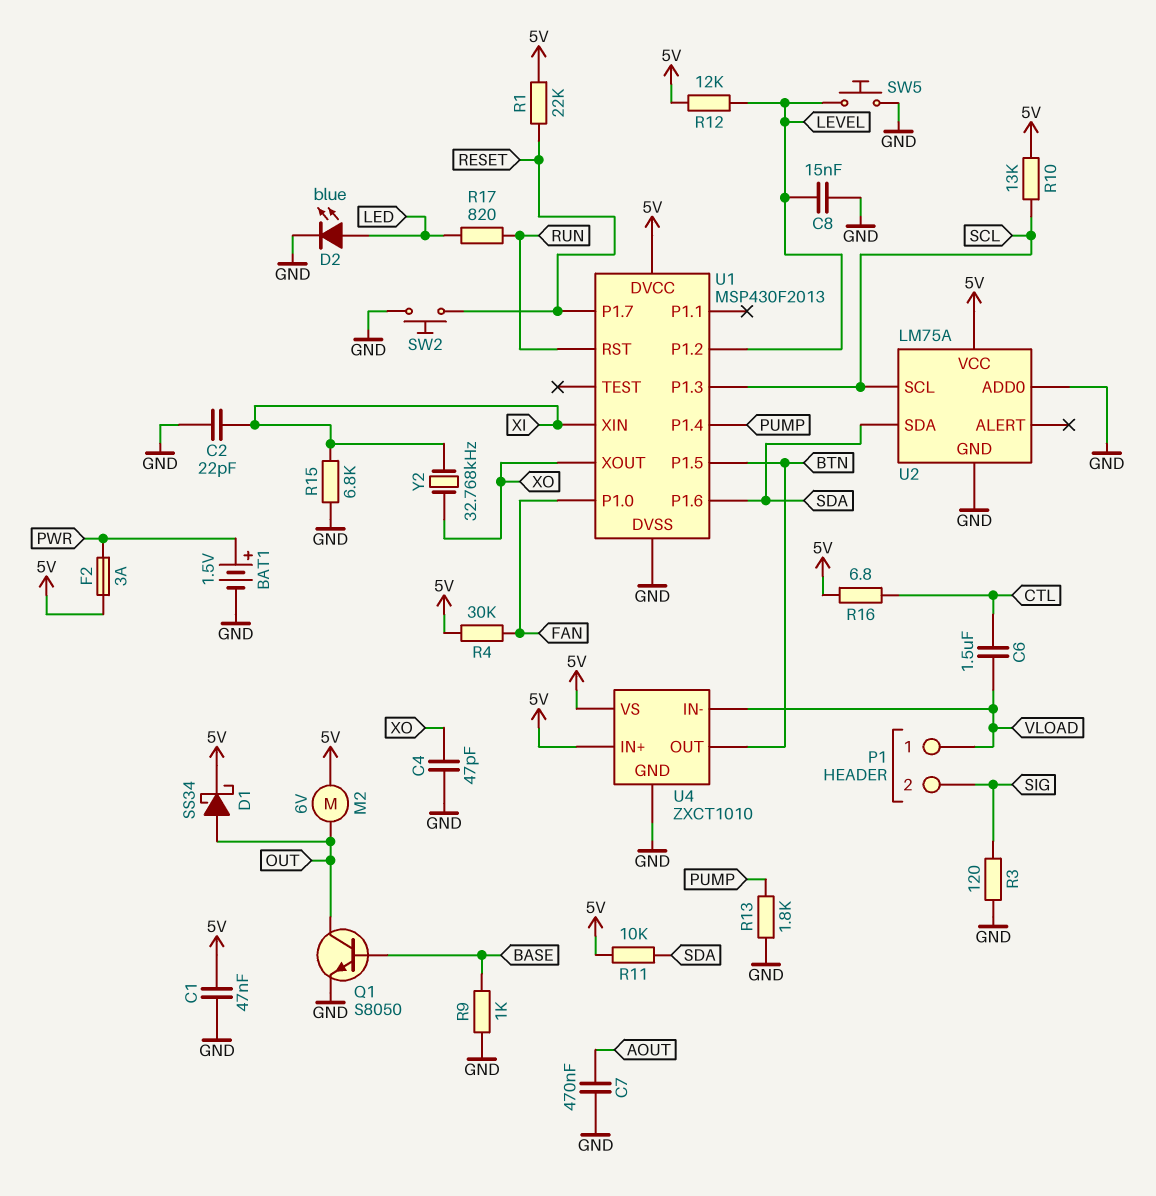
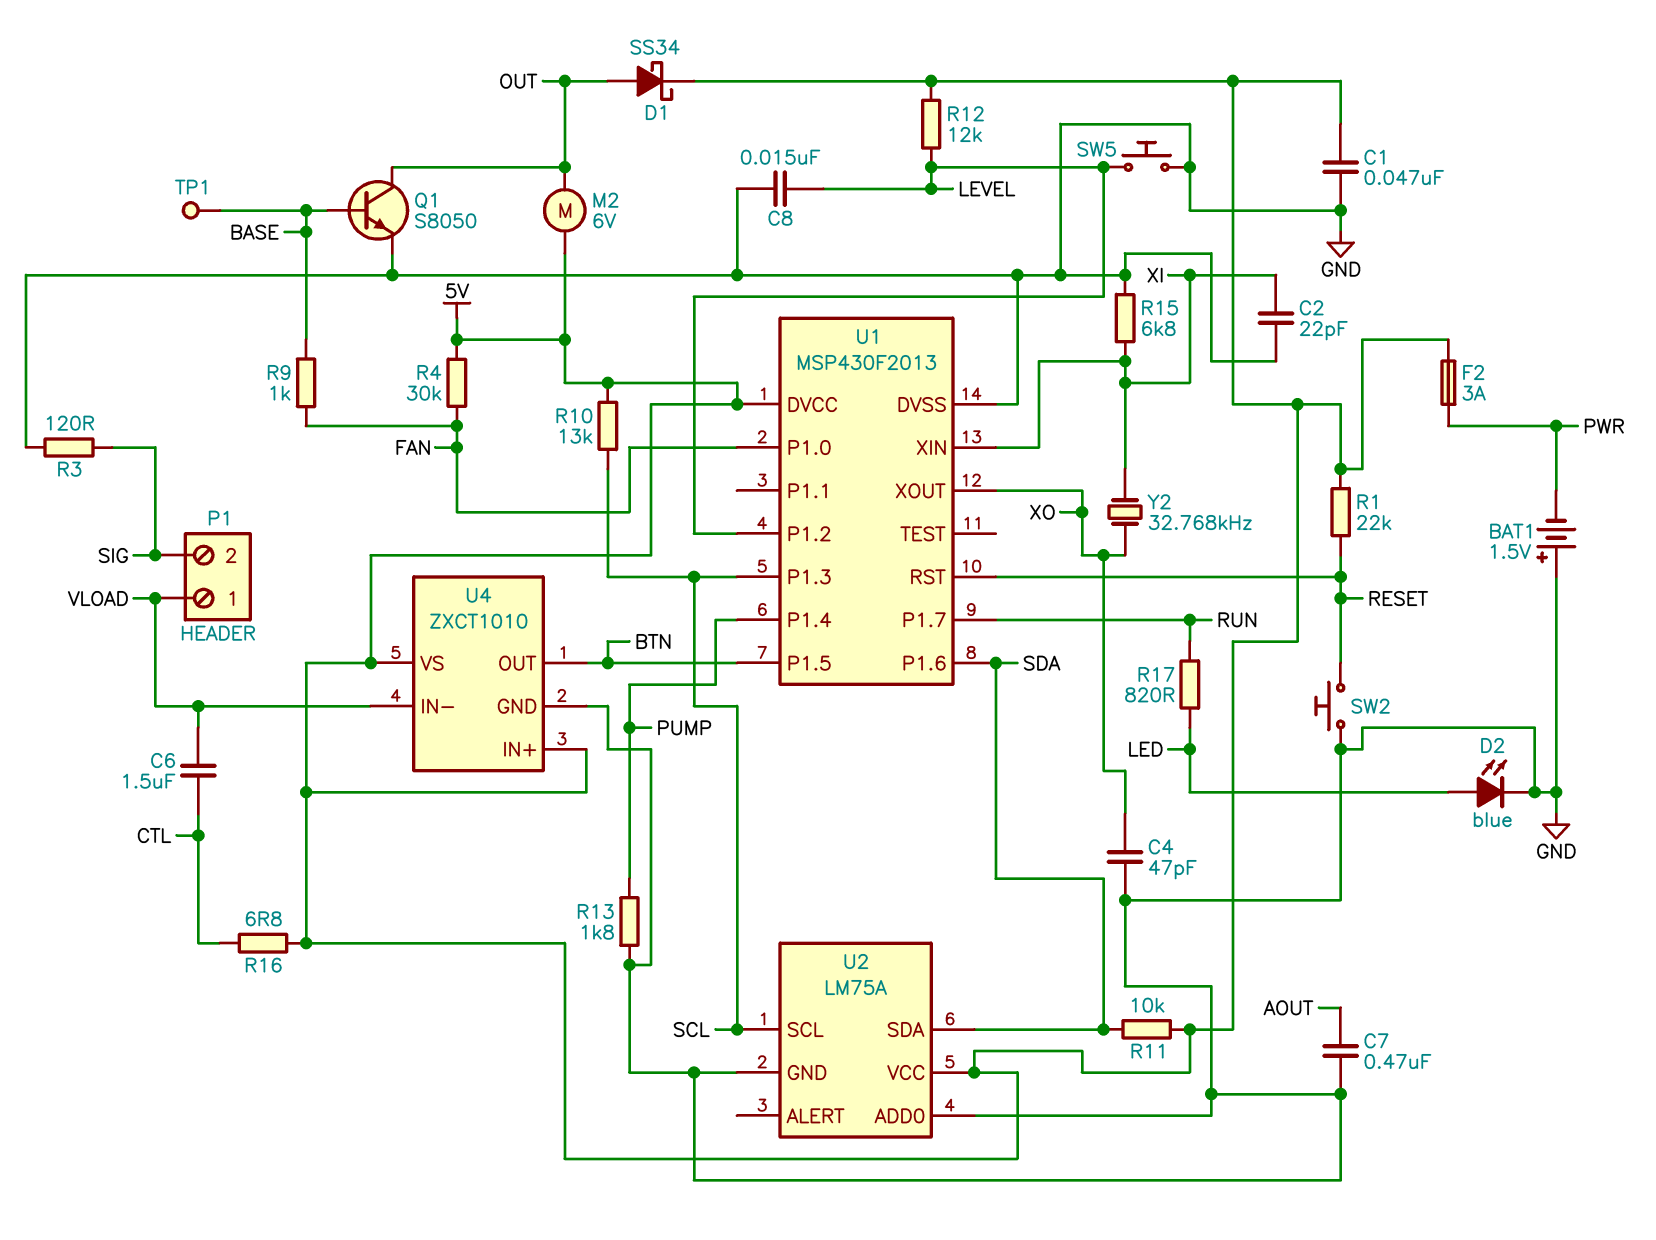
BAT1: 1.5V (plus PWR, minus GND) -> 1.5V (plus GND, minus PWR)
R9: 1k (BASE, GND) -> 1k (BASE, FAN)
TP1: none -> test point (BASE)
U1 pin P1.7: RESET -> RUN
U1 pin RST: RUN -> RESET

